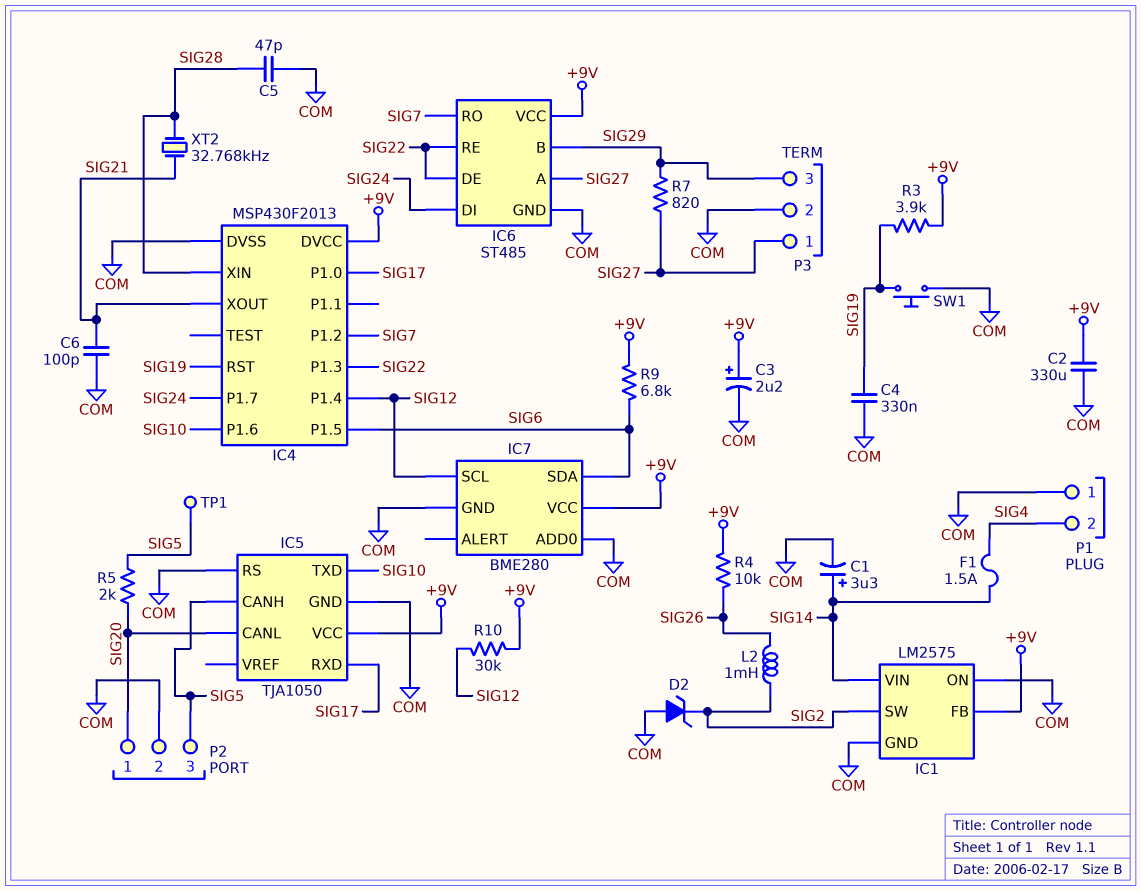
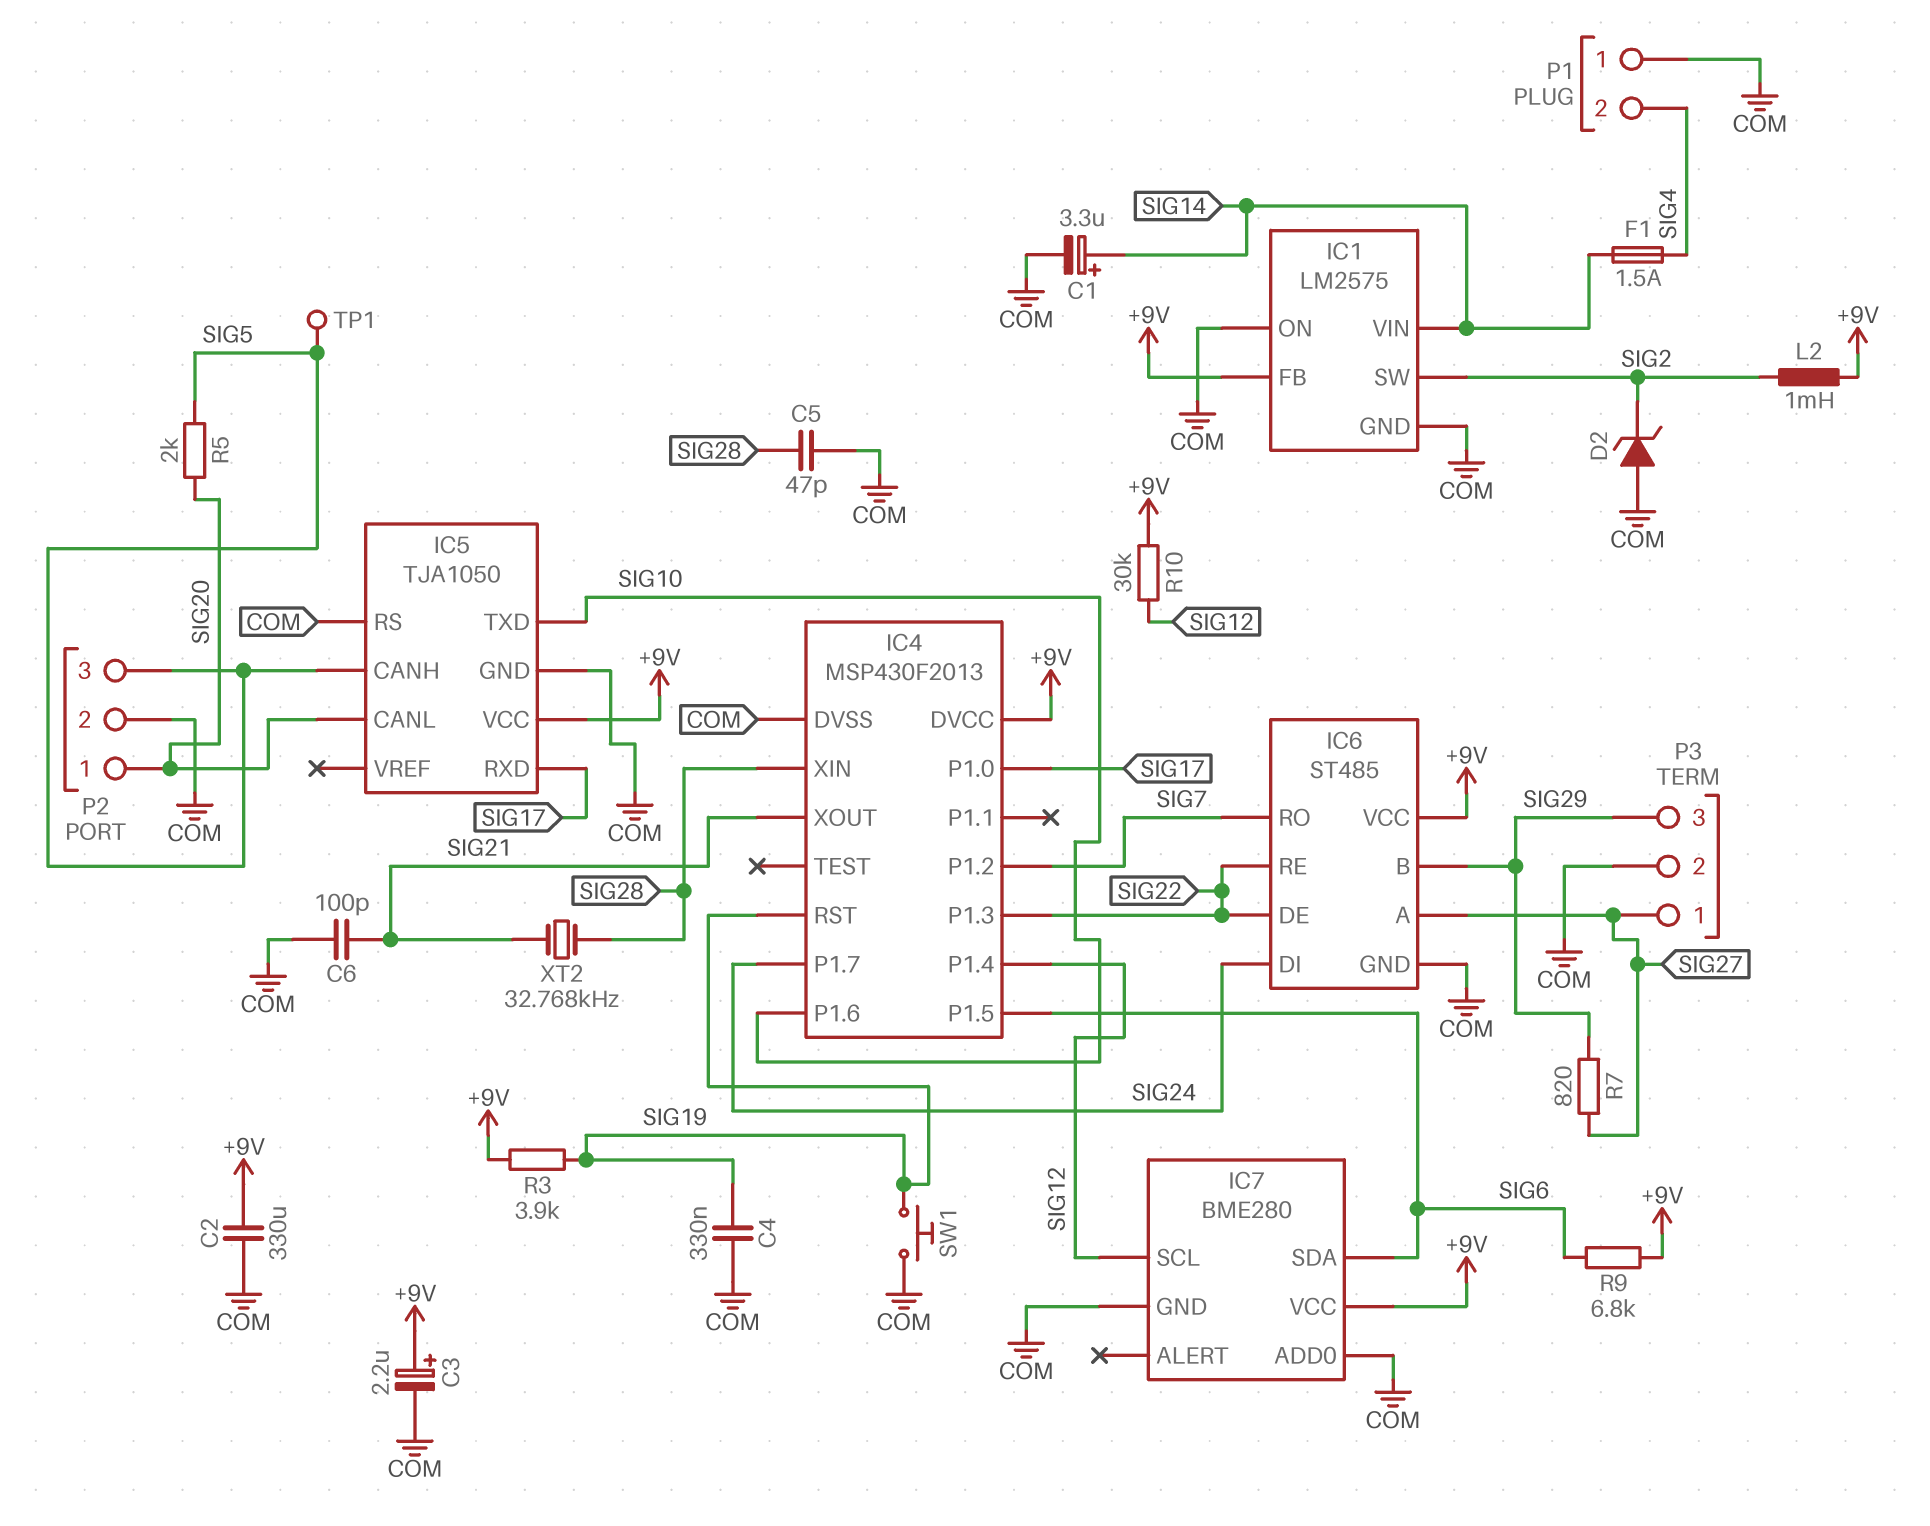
L2: 1mH (SIG2, SIG26) -> 1mH (+9V, SIG2)
R4: 10k (+9V, SIG26) -> none

